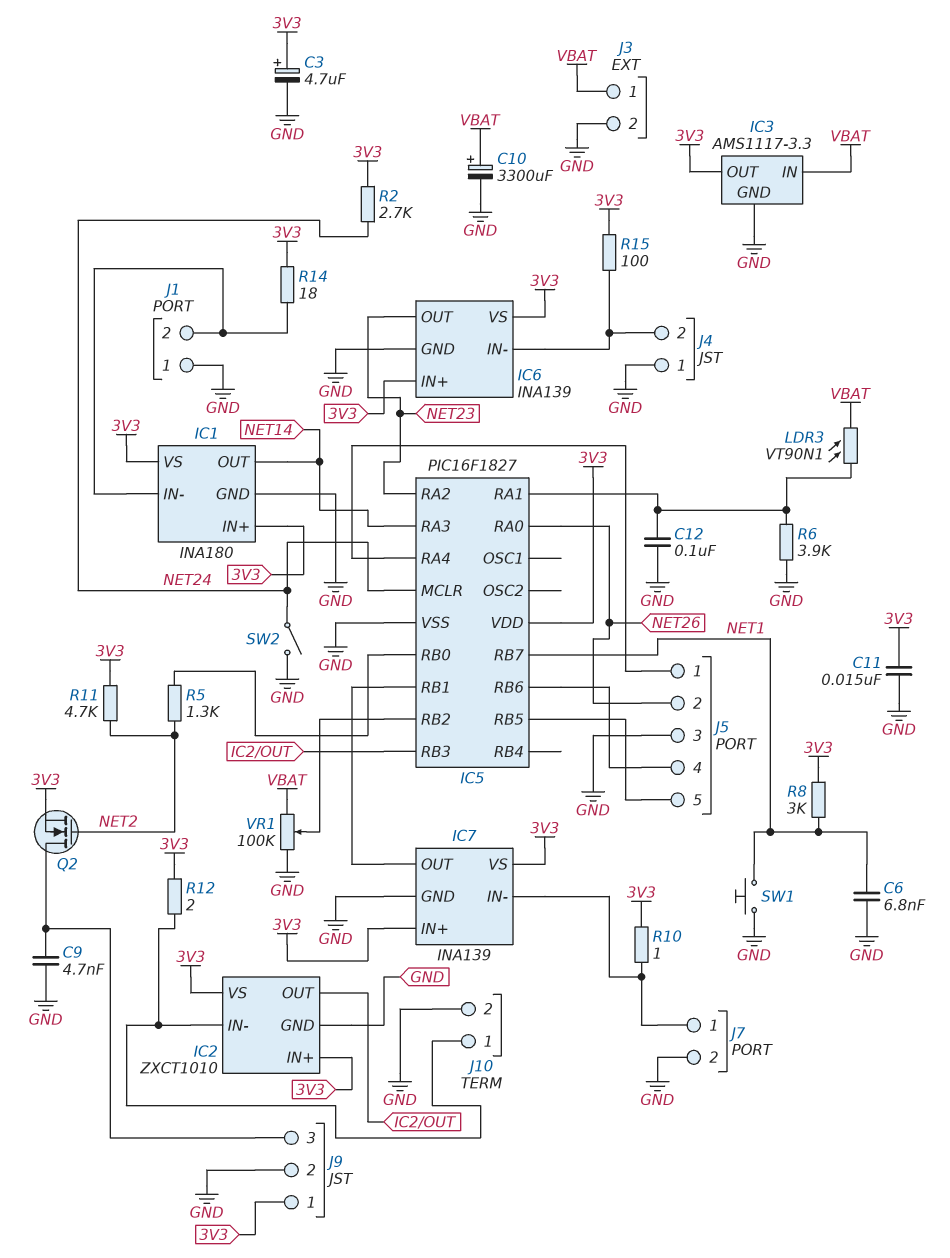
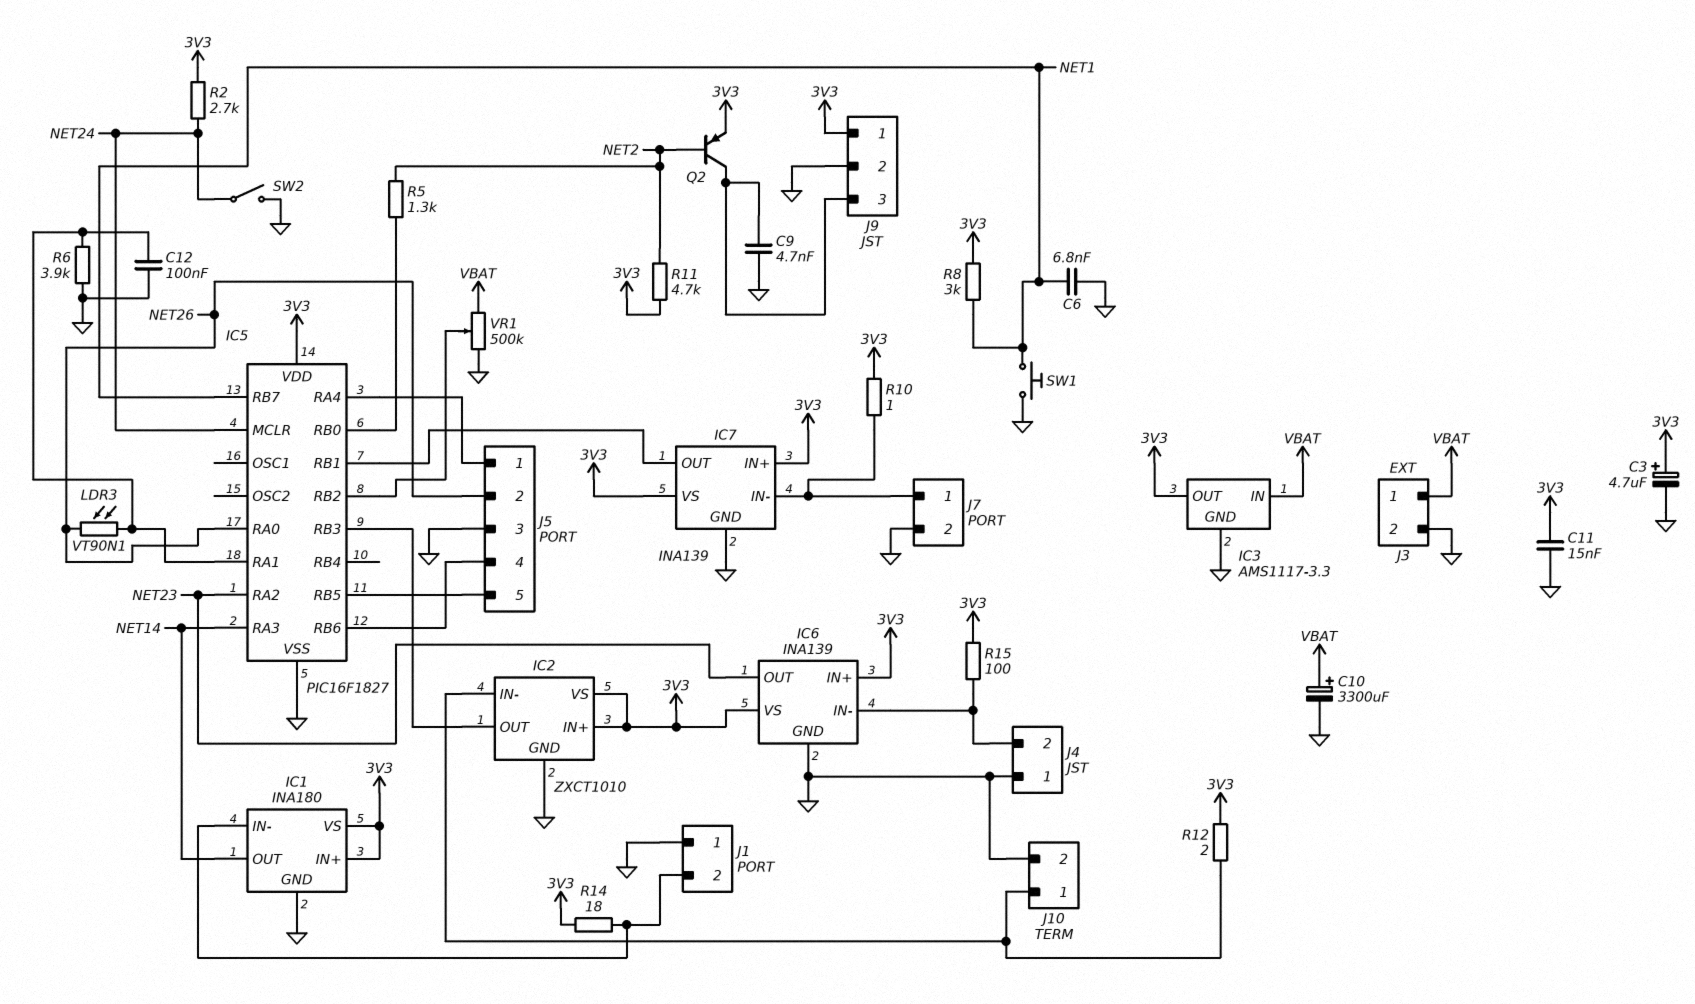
LDR3: VT90N1 (IC5/RA1, VBAT) -> VT90N1 (IC5/RA1, NET26)
Q2: NMOS (G NET2, D J9/3, S 3V3) -> PNP (B NET2, C J9/3, E 3V3)
VR1: 100k (GND, VBAT, wiper IC5/RB2) -> 500k (GND, VBAT, wiper IC5/RB2)

